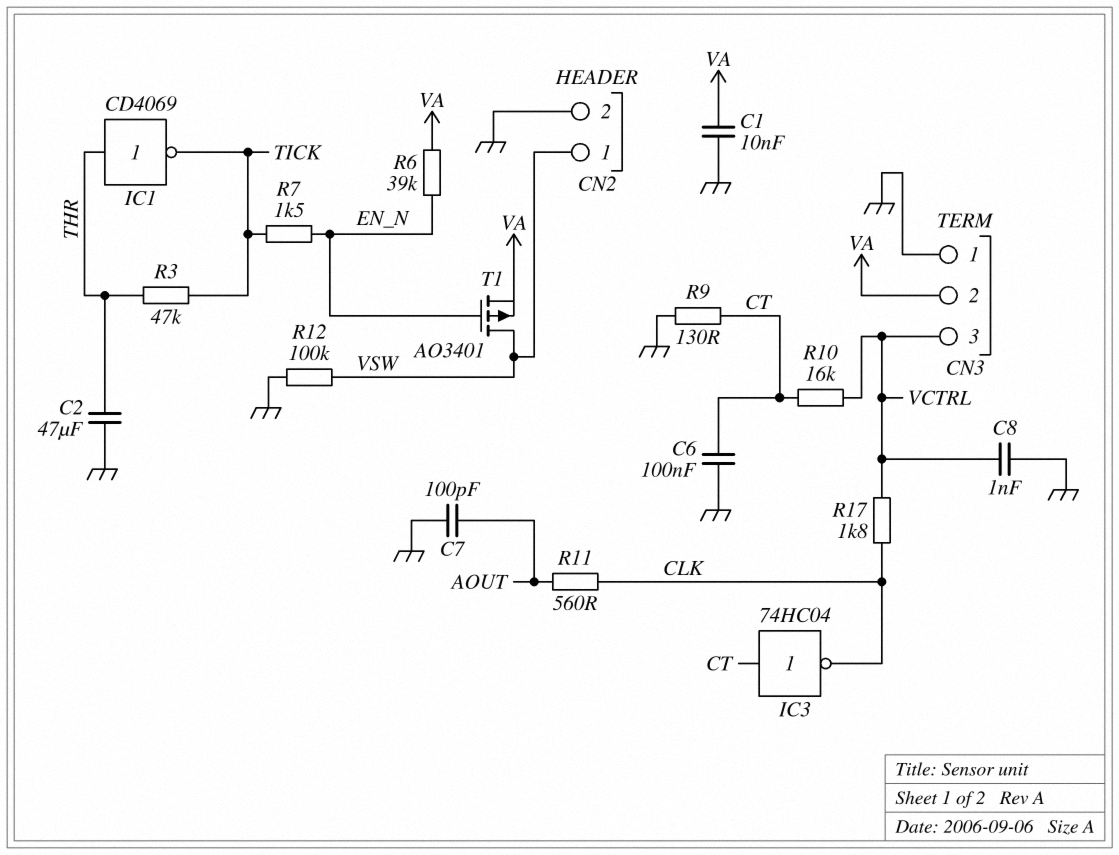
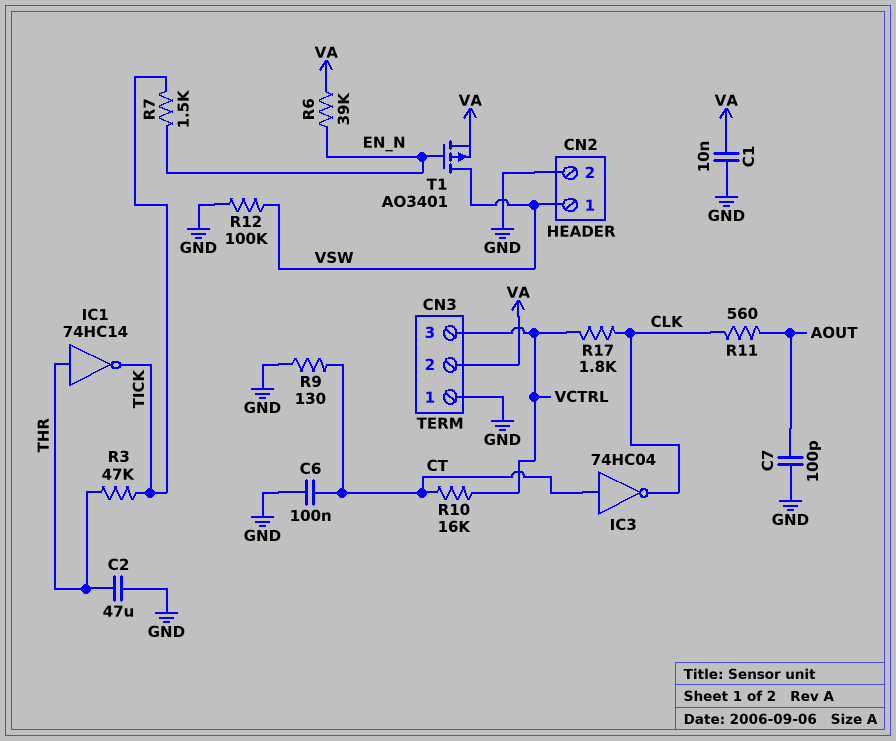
C8: 1nF (GND, VCTRL) -> none
IC1: NOT CD4069 (in THR, out TICK) -> NOT 74HC14 (in THR, out TICK)

